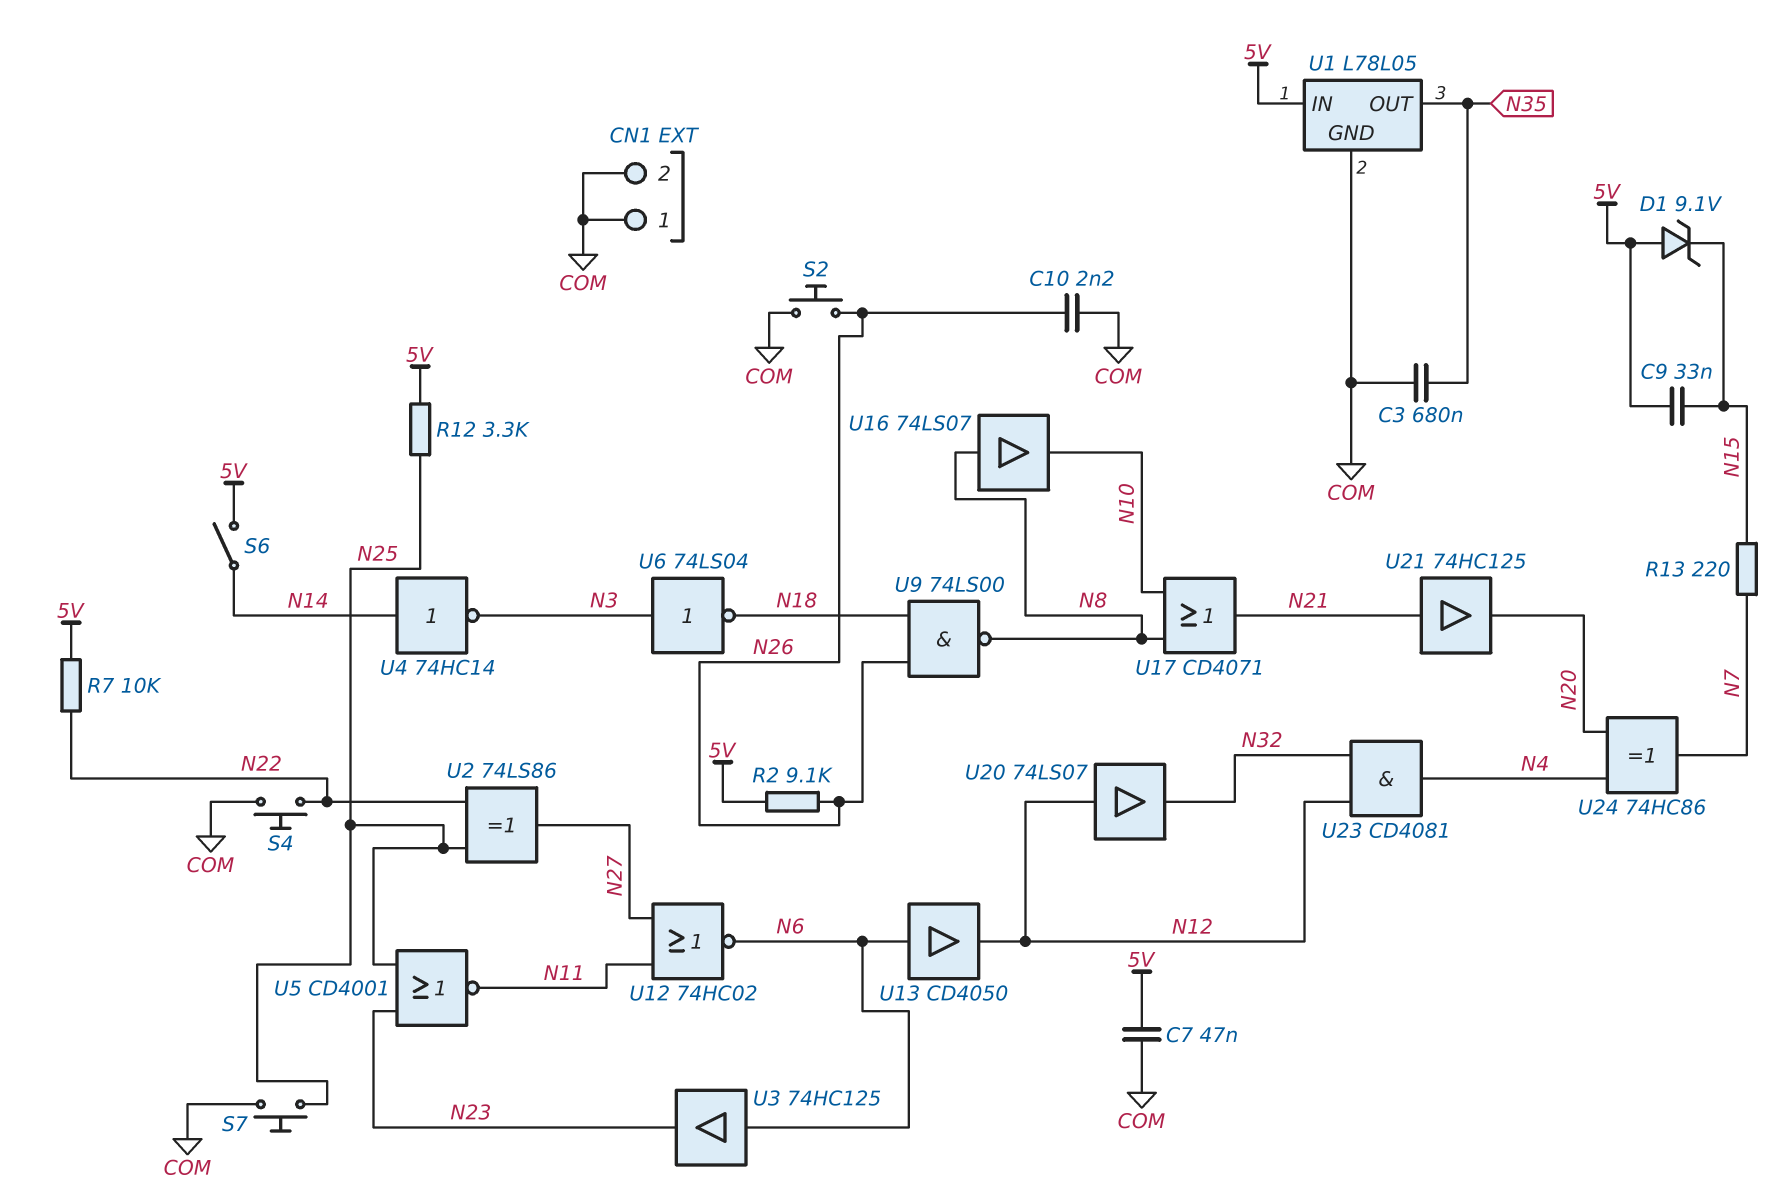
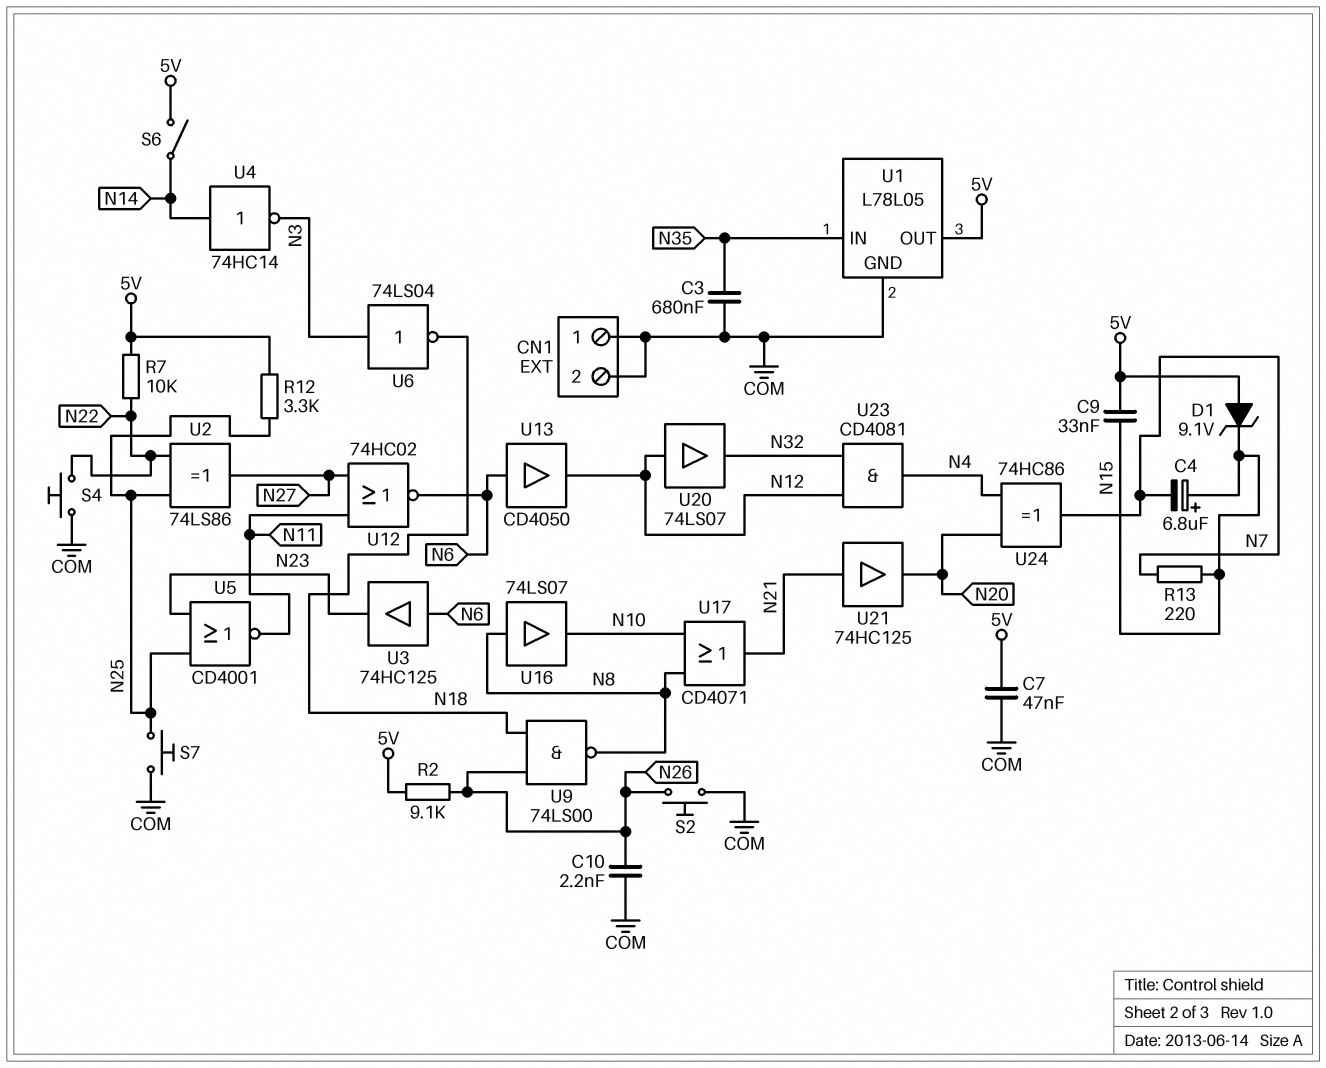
C4: none -> 6.8uF (plus N15, minus N7)
U1 pin IN: 5V -> N35
U1 pin OUT: N35 -> 5V

